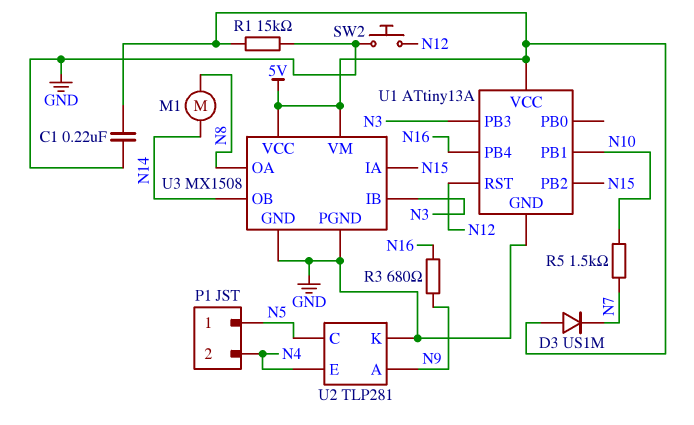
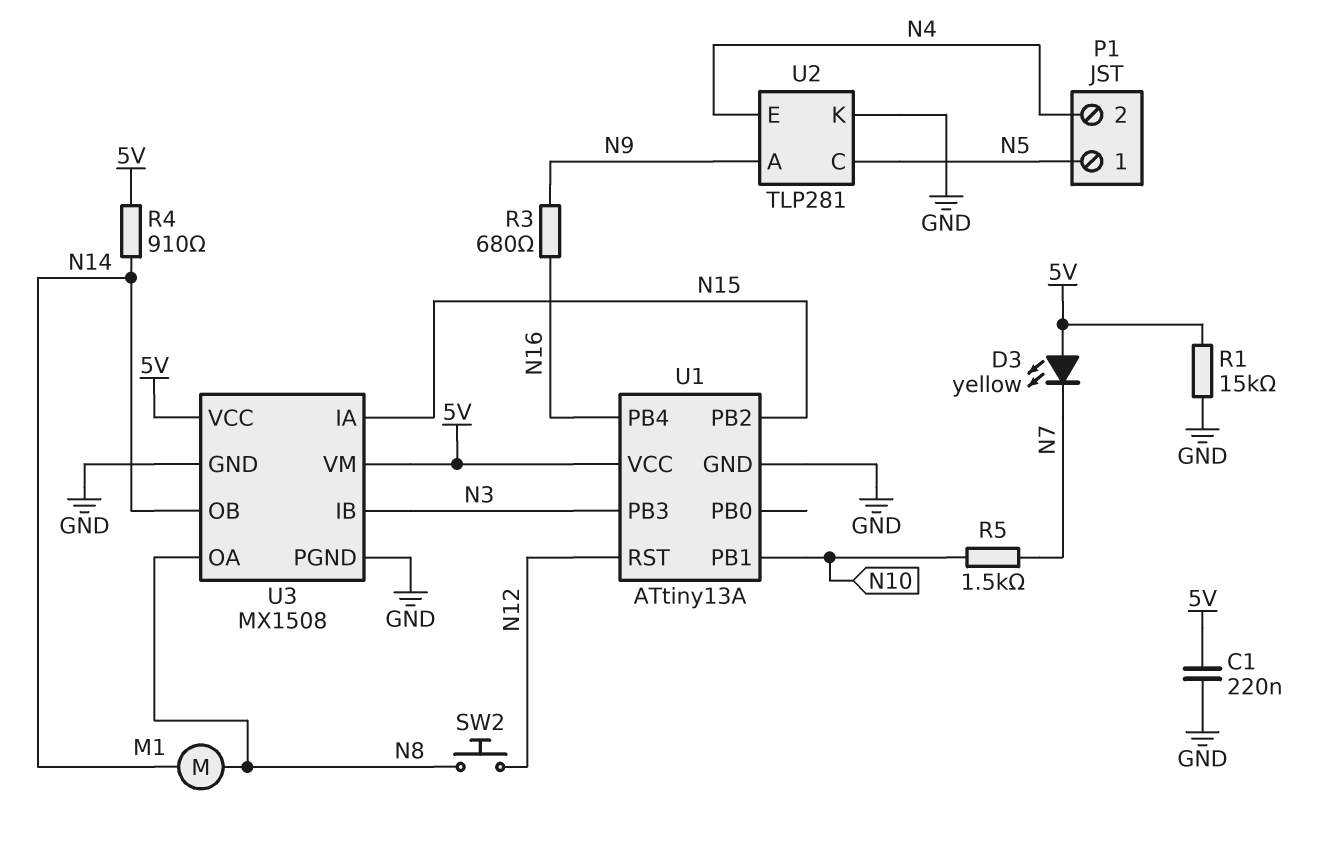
D3: diode US1M (A 5V, K N7) -> LED yellow (A 5V, K N7)
R4: none -> 910 (5V, N14)
SW2: button (GND, N12) -> button (N8, N12)

